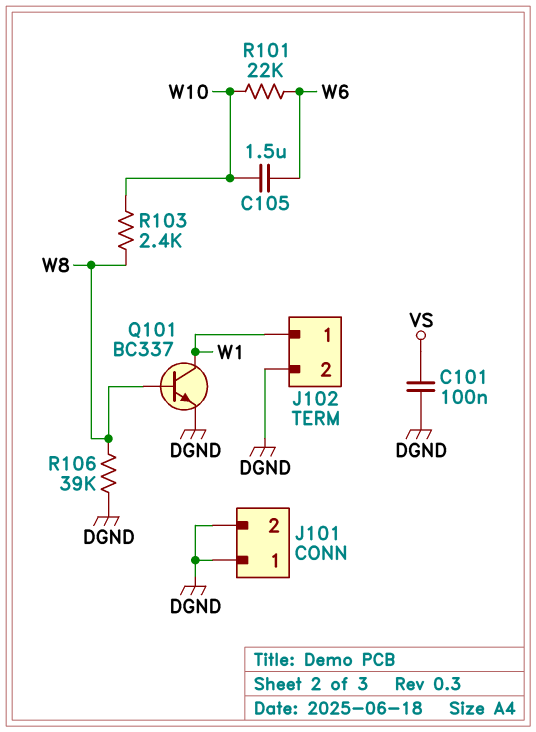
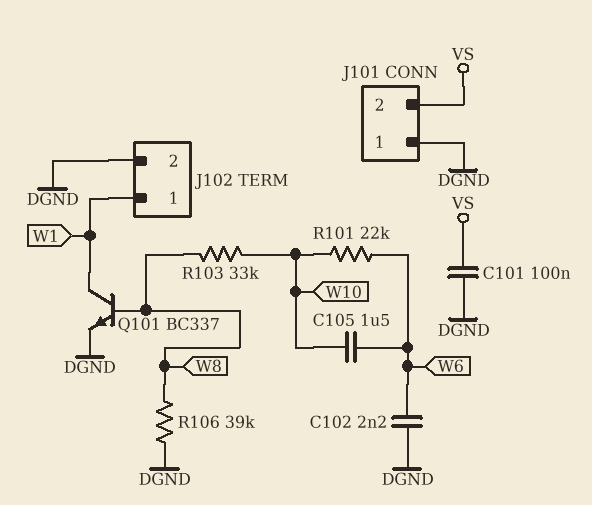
C102: none -> 2.2nF (DGND, W6)
J101 pin 2: DGND -> VS
R103: 2.4k (W8, W10) -> 33k (W8, W10)

